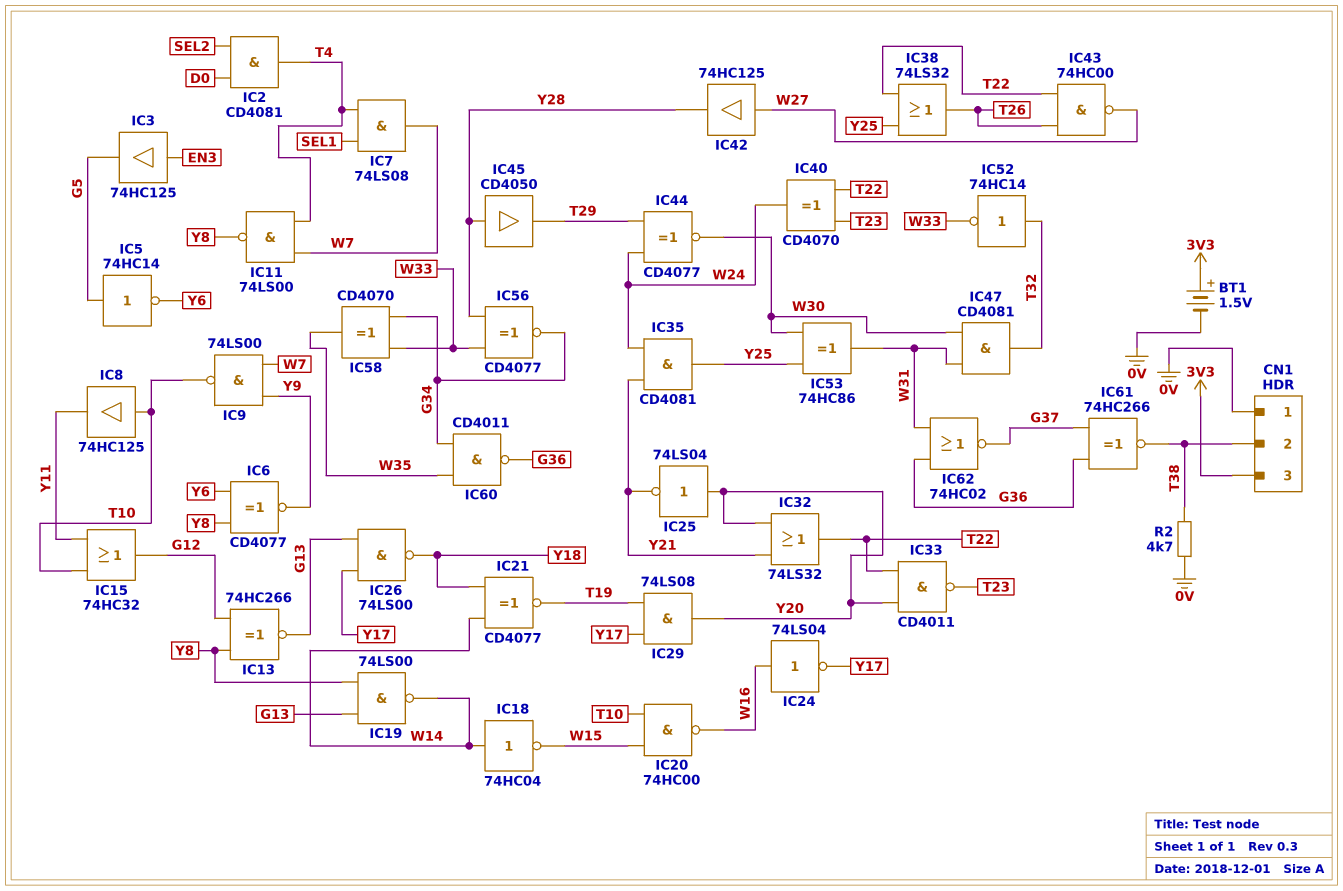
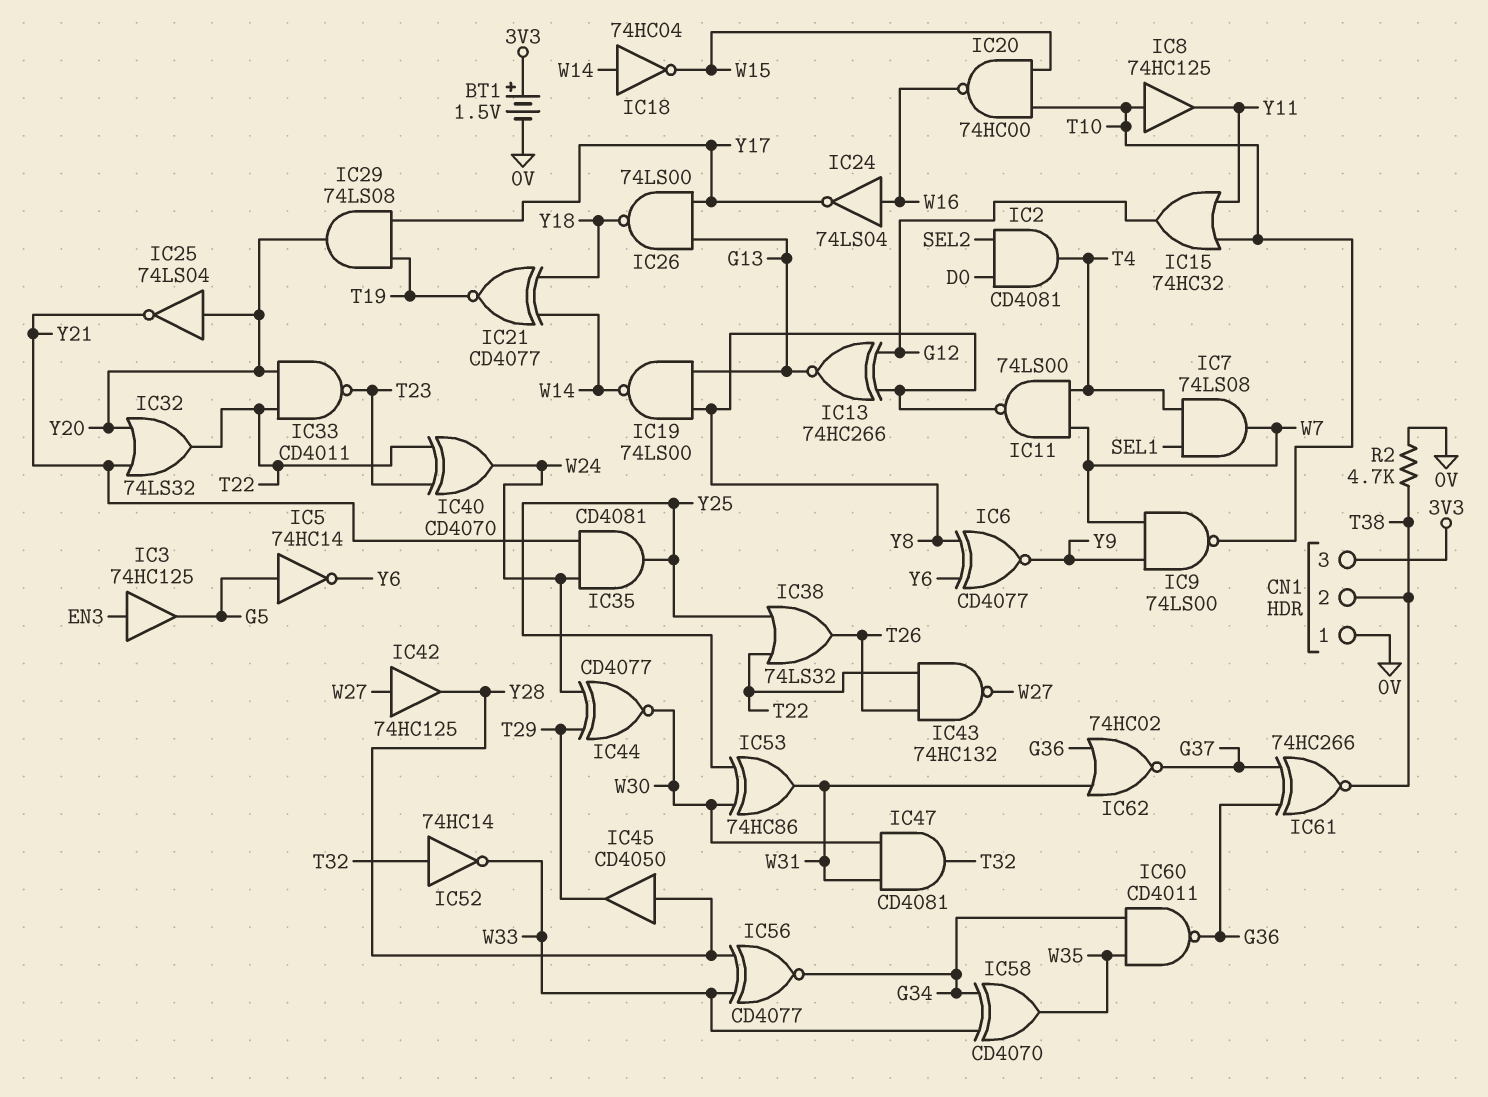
IC43: NAND 74HC00 (in T22, in T26, out W27) -> NAND 74HC132 (in T22, in T26, out W27)

